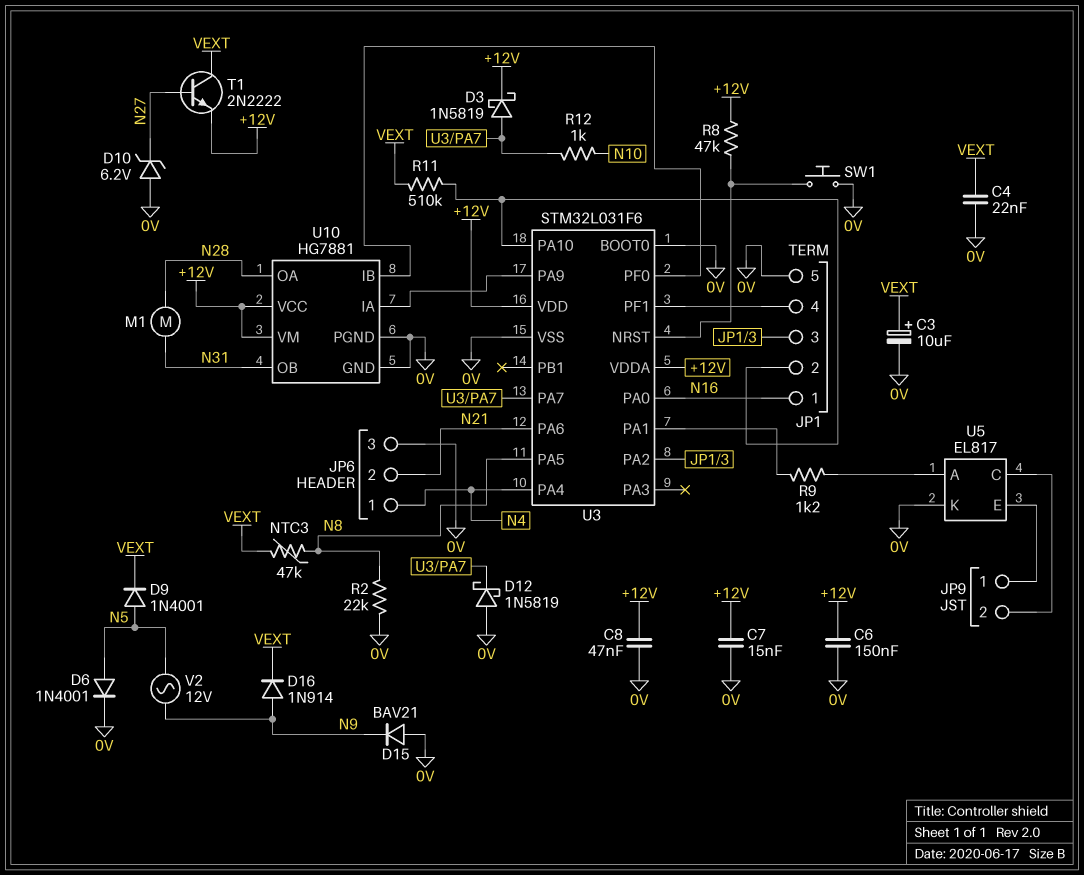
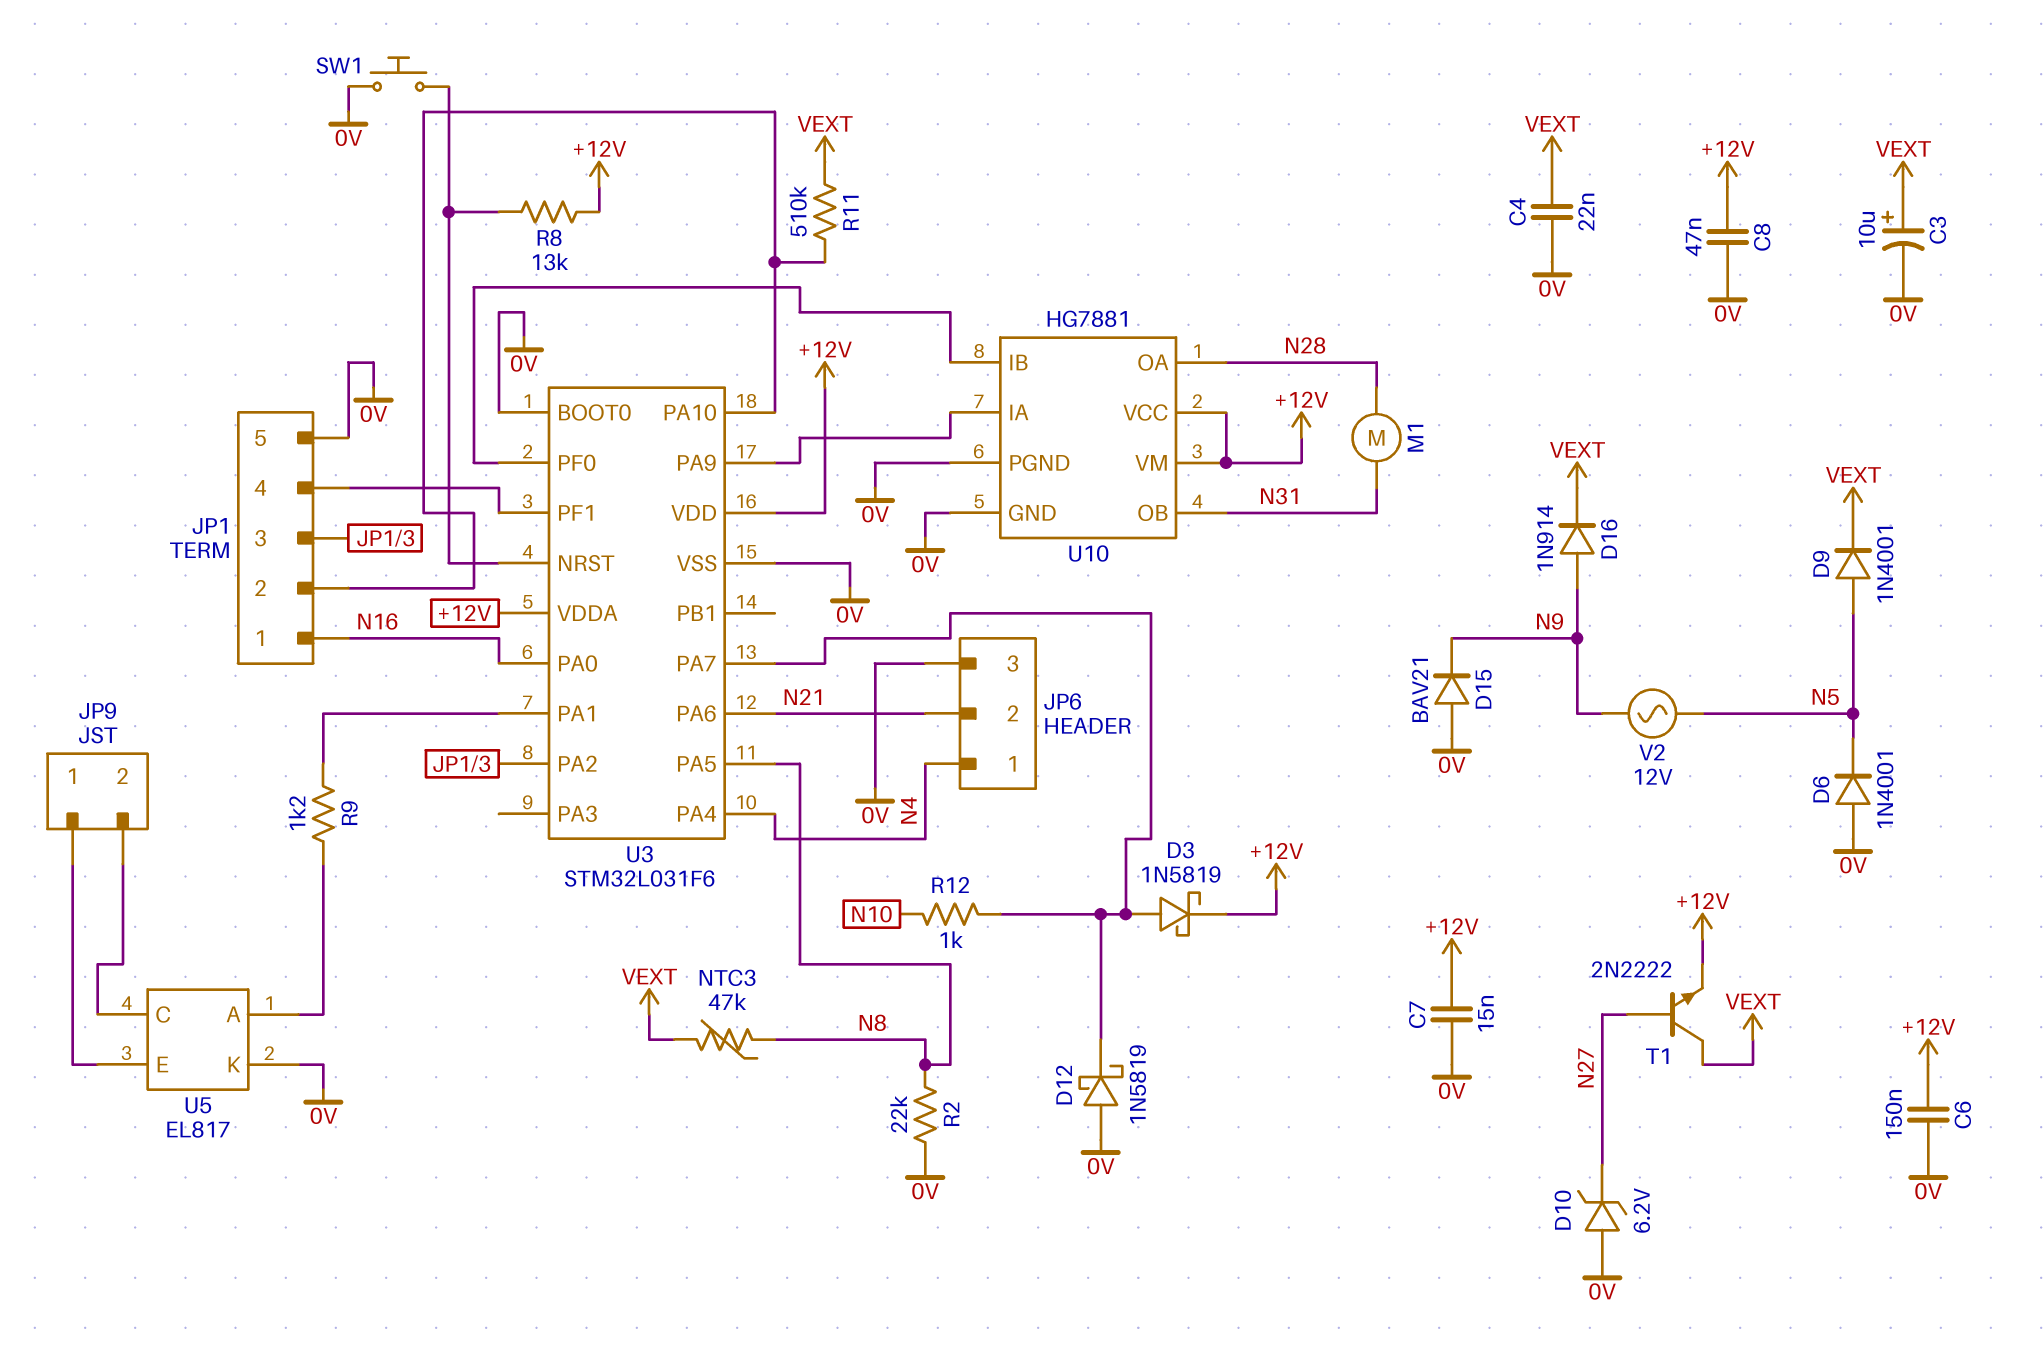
D6: diode 1N4001 (A N5, K 0V) -> diode 1N4001 (A 0V, K N5)
R8: 47k (+12V, U3/NRST) -> 13k (+12V, U3/NRST)

